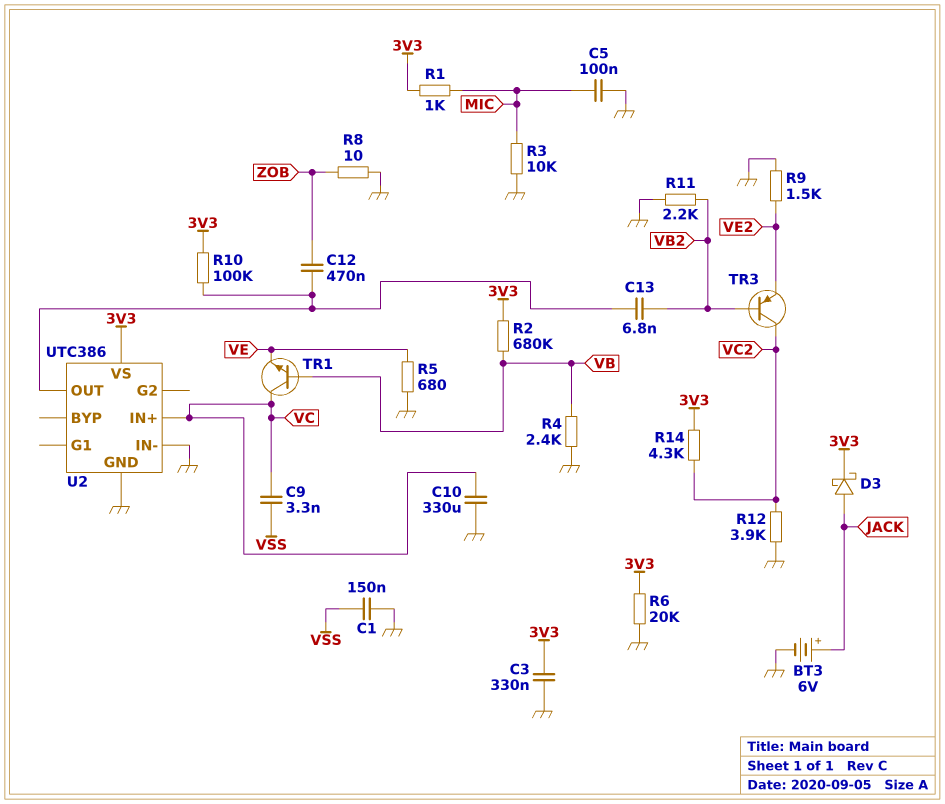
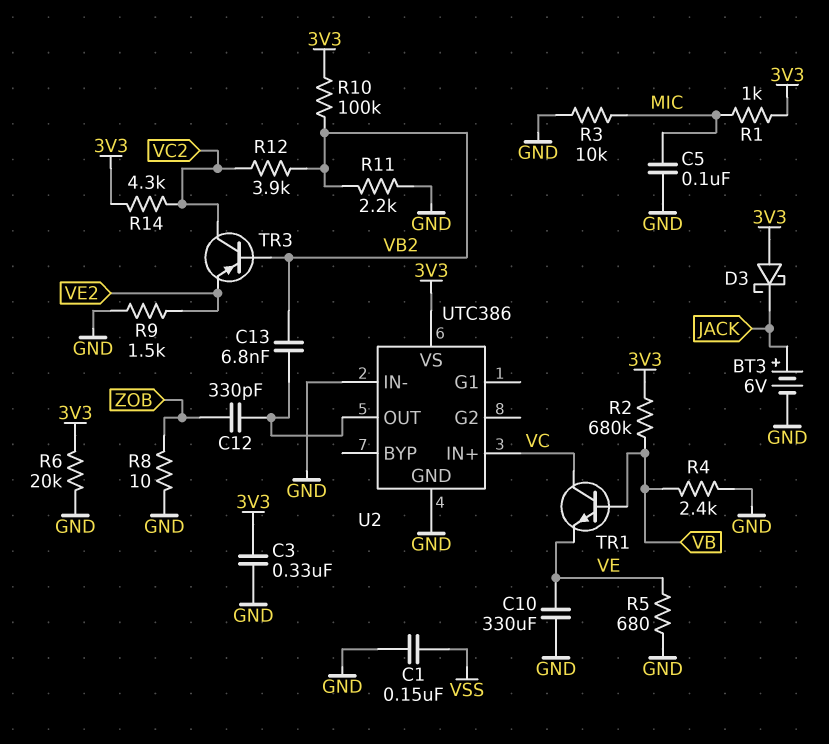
C9: 3.3nF (VC, VSS) -> none
C10: 330uF (GND, VC) -> 330uF (GND, VE)
C12: 470nF (U2/OUT, ZOB) -> 330pF (U2/OUT, ZOB)
D3: schottky (A JACK, K 3V3) -> schottky (A 3V3, K JACK)
R10: 100k (3V3, U2/OUT) -> 100k (3V3, VB2)
R12: 3.9k (GND, VC2) -> 3.9k (VB2, VC2)

